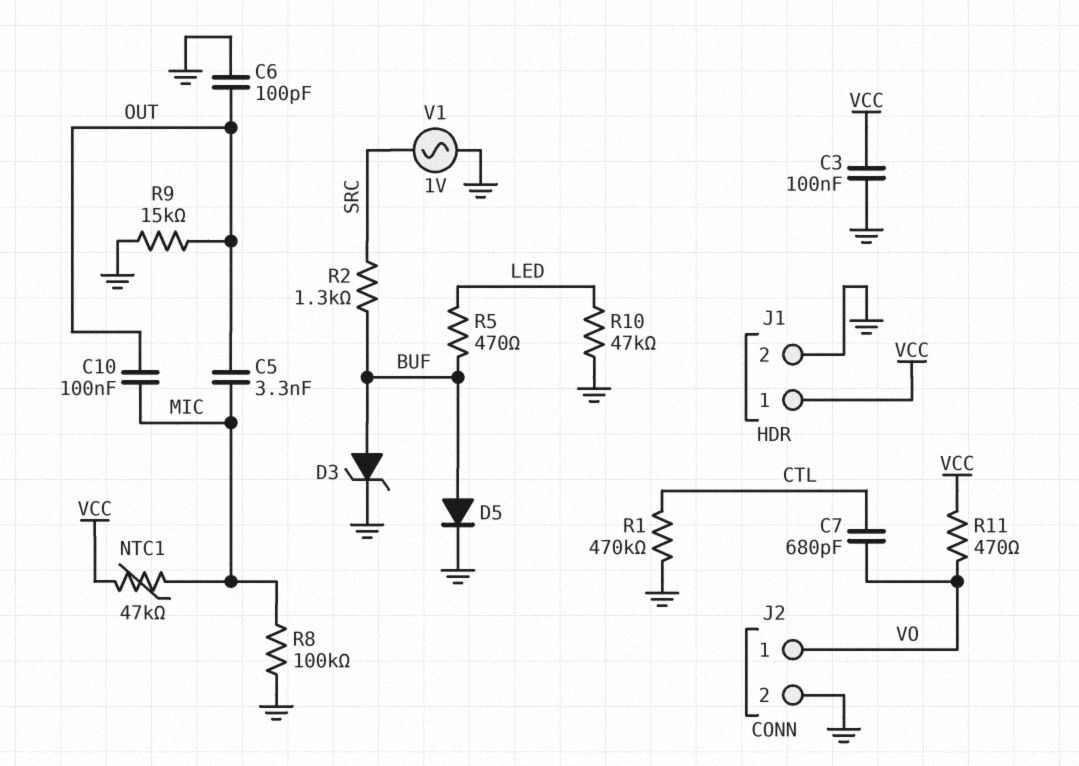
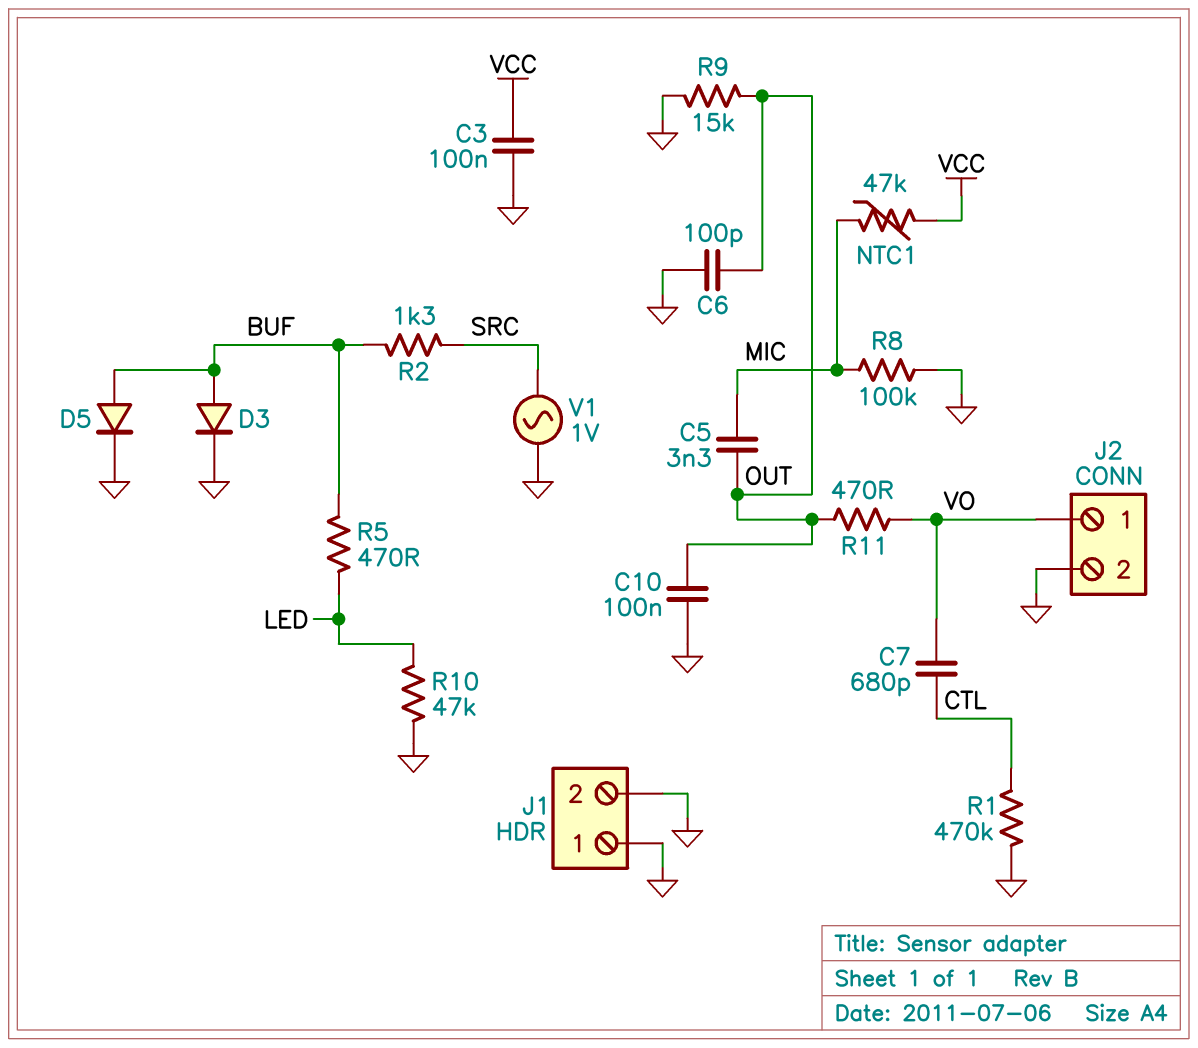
C10: 100nF (MIC, OUT) -> 100nF (GND, OUT)
D3: zener (A BUF, K GND) -> diode (A BUF, K GND)
J1 pin 1: VCC -> GND
R11: 470 (VCC, VO) -> 470 (OUT, VO)

